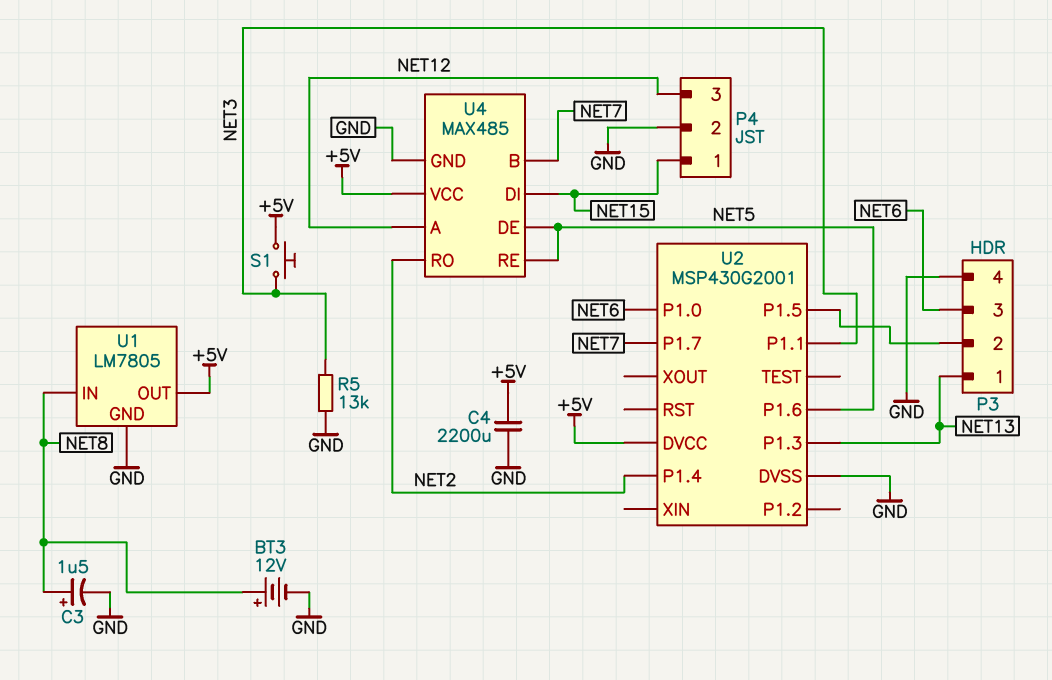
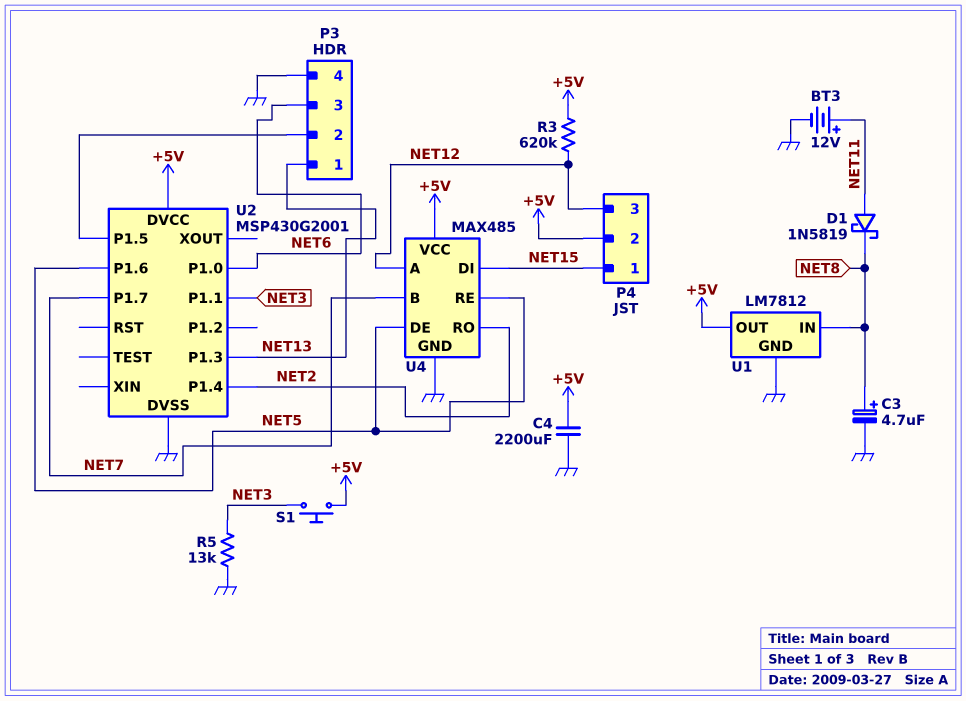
BT3: 12V (plus NET8, minus GND) -> 12V (plus NET11, minus GND)
C3: 1.5uF (plus NET8, minus GND) -> 4.7uF (plus NET8, minus GND)
D1: none -> schottky 1N5819 (A NET11, K NET8)
P4 pin 2: GND -> +5V
R3: none -> 620k (+5V, NET12)
U1: LM7805 -> LM7812

